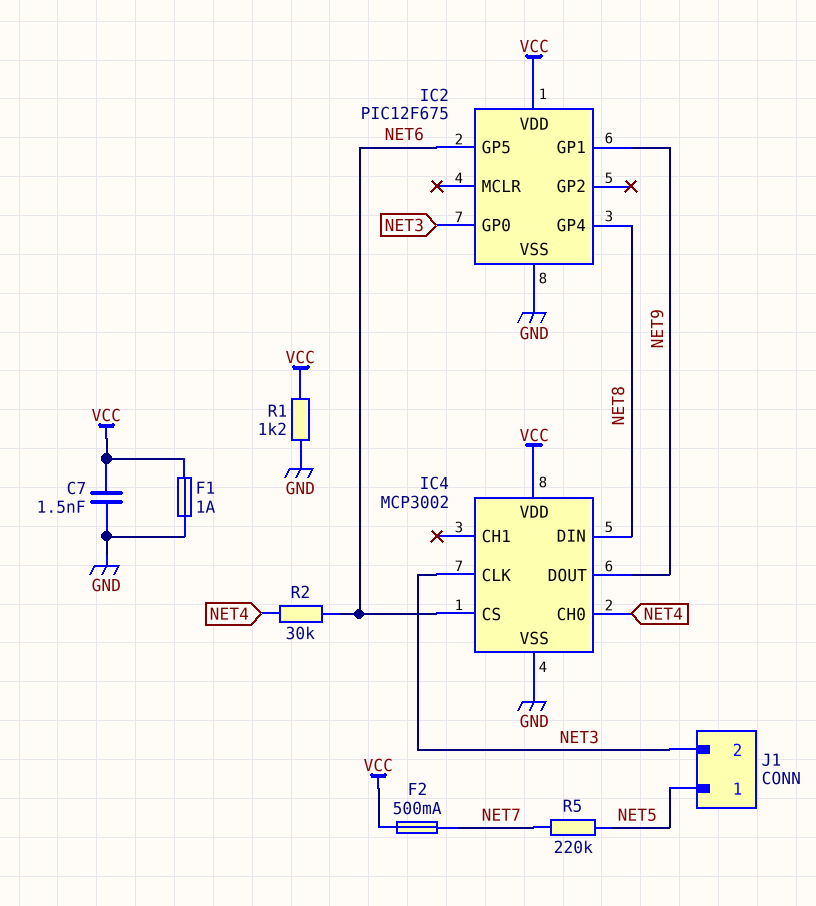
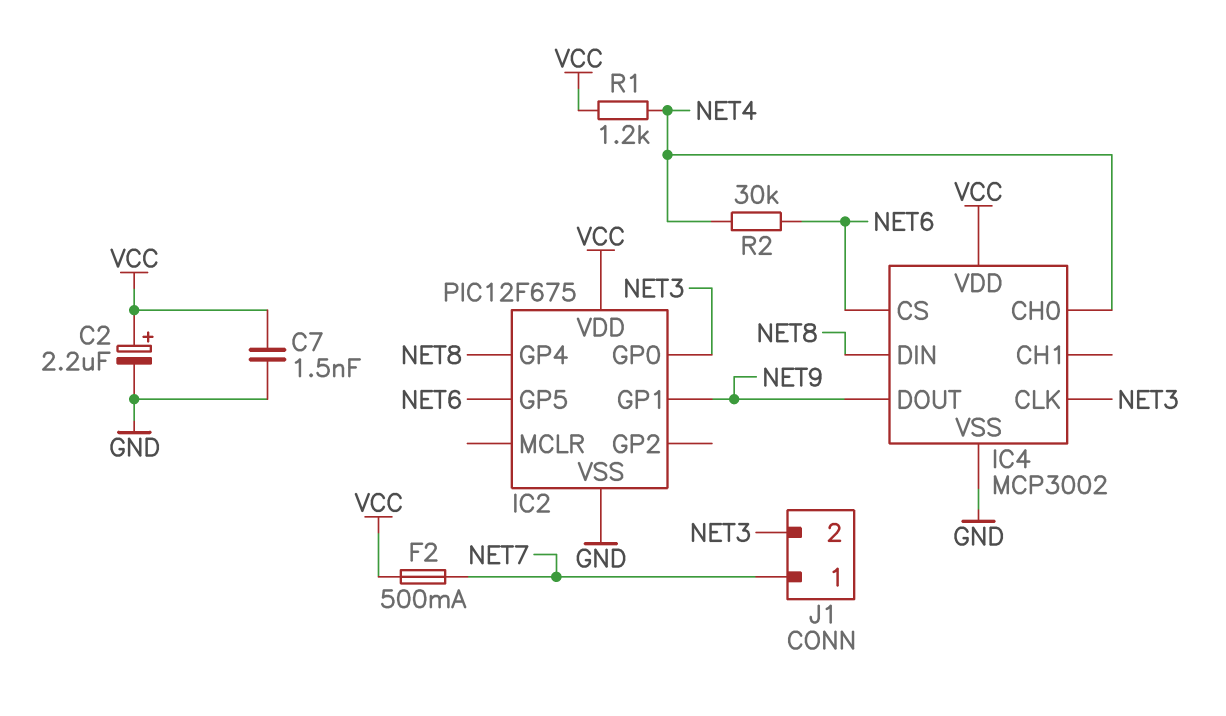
C2: none -> 2.2uF (plus VCC, minus GND)
F1: 1A (GND, VCC) -> none
J1 pin 1: NET5 -> NET7
R1: 1.2k (GND, VCC) -> 1.2k (NET4, VCC)
R5: 220k (NET5, NET7) -> none

